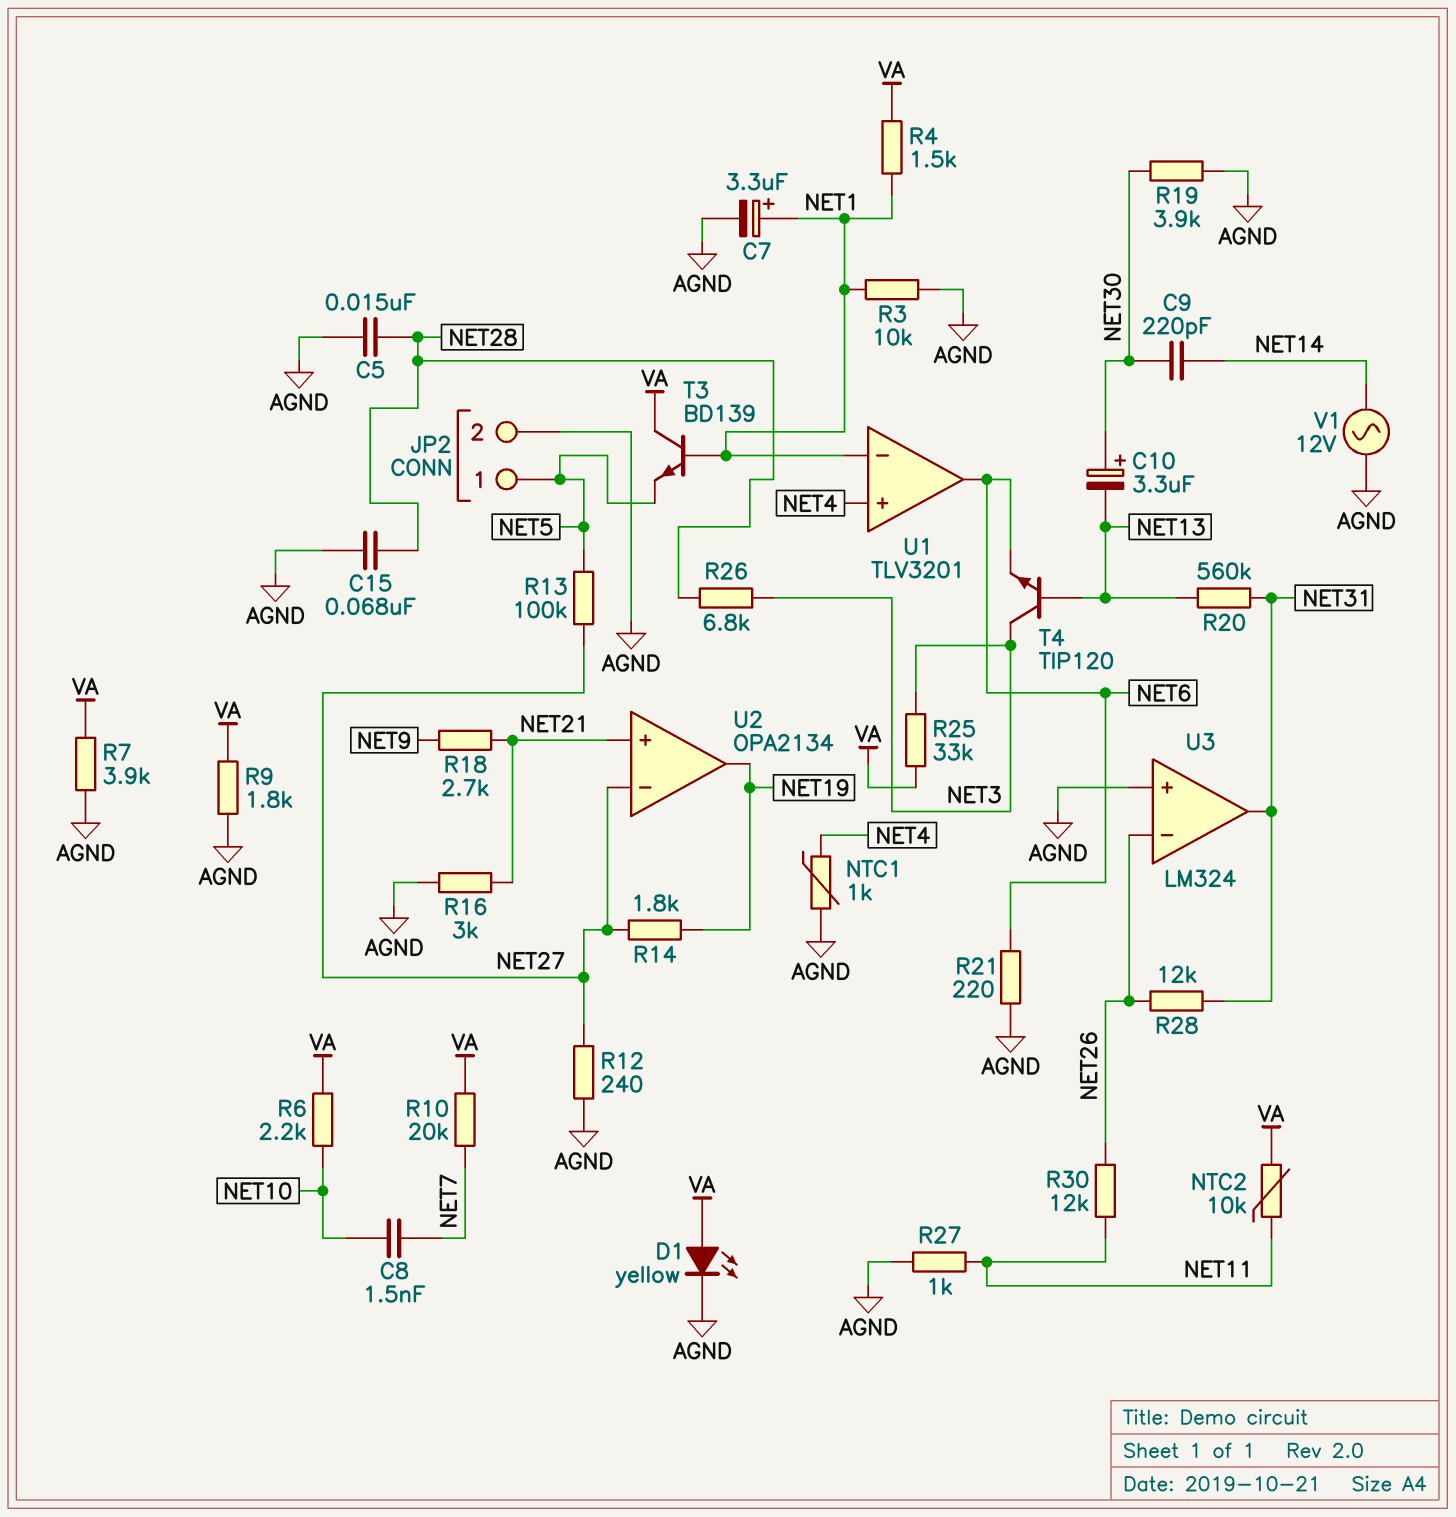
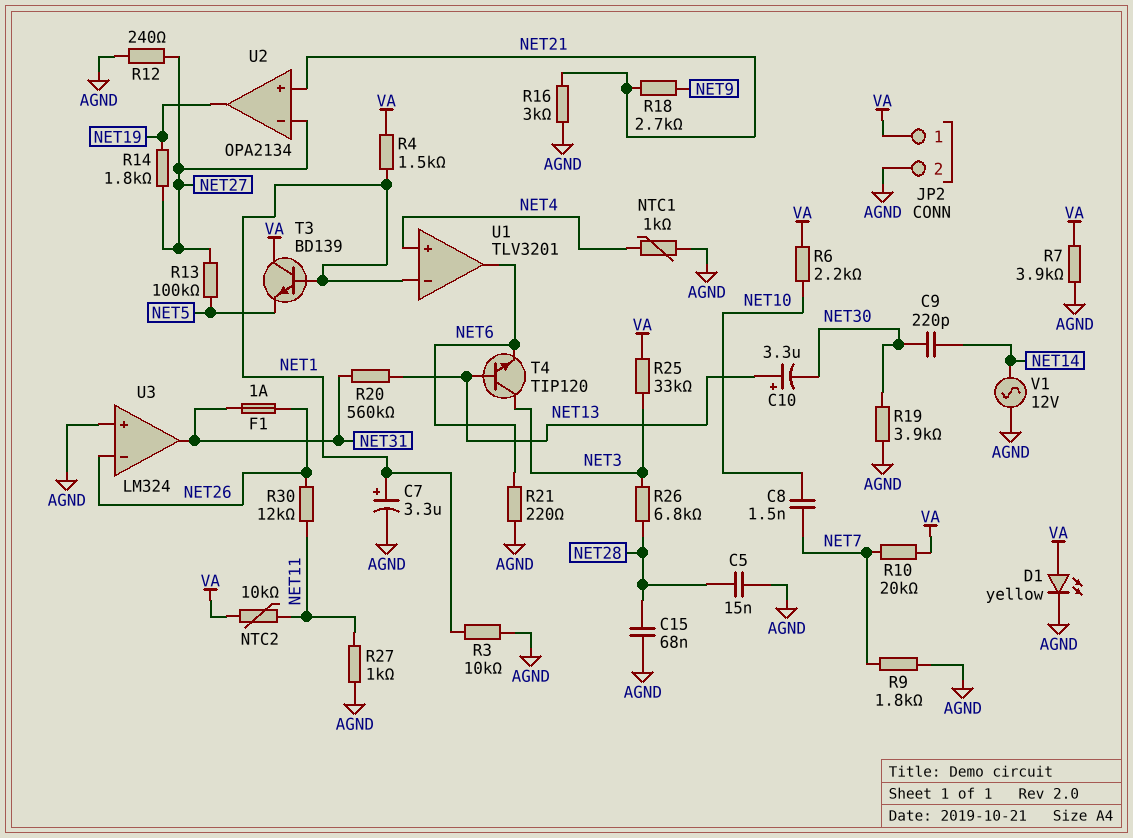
C10: 3.3uF (plus NET30, minus NET13) -> 3.3uF (plus NET13, minus NET30)
F1: none -> 1A (NET26, NET31)
JP2 pin 1: NET5 -> VA
R9: 1.8k (AGND, VA) -> 1.8k (AGND, NET7)
R28: 12k (NET26, NET31) -> none

